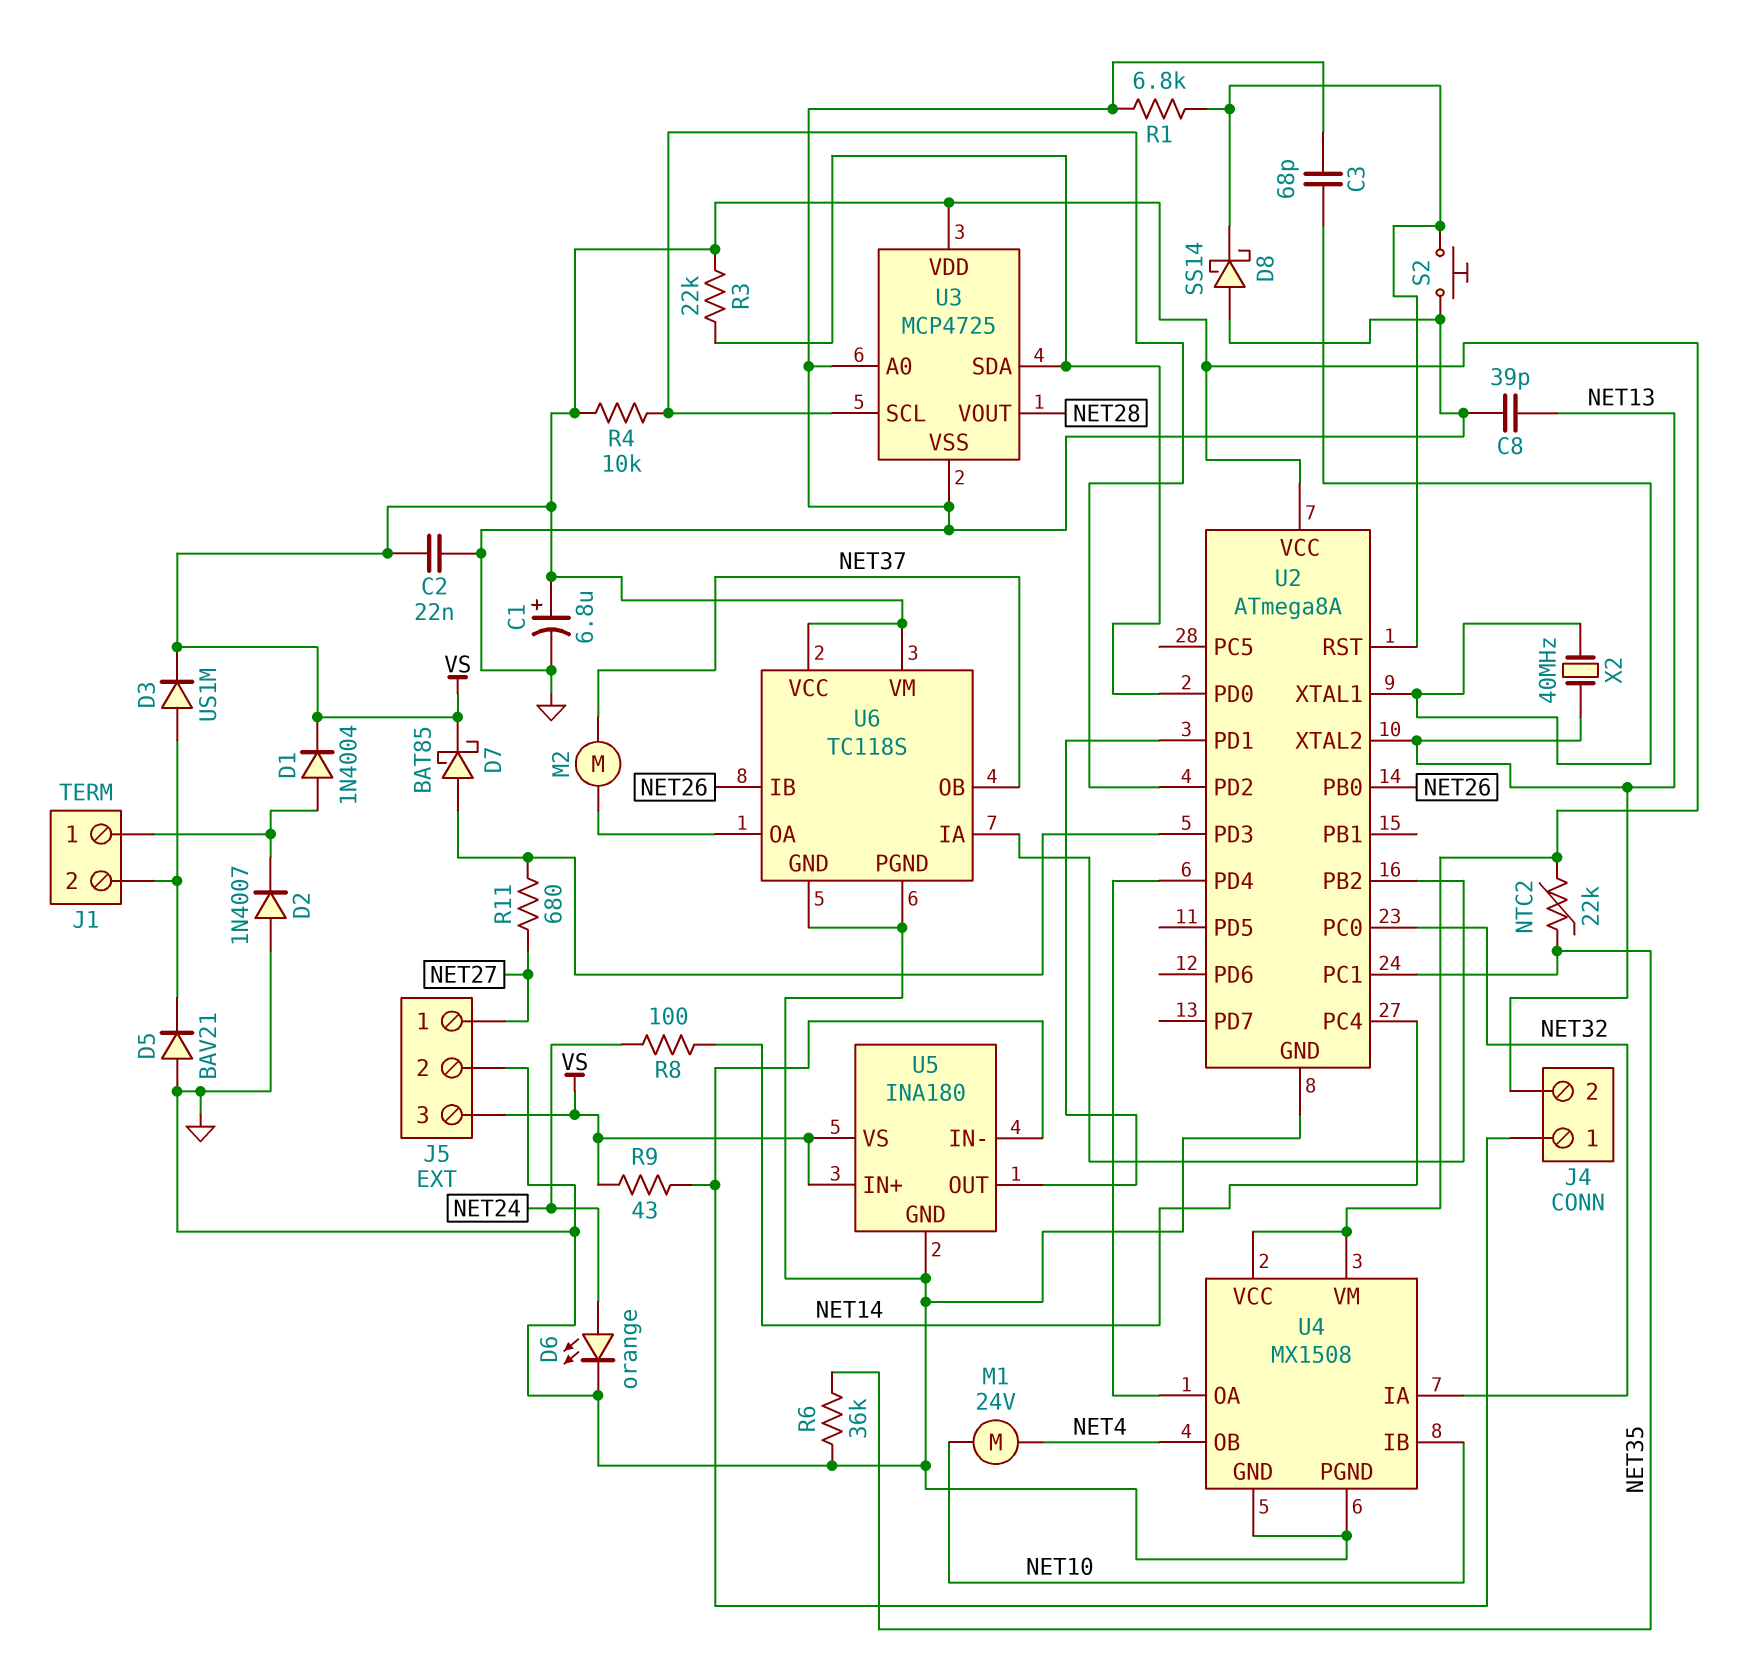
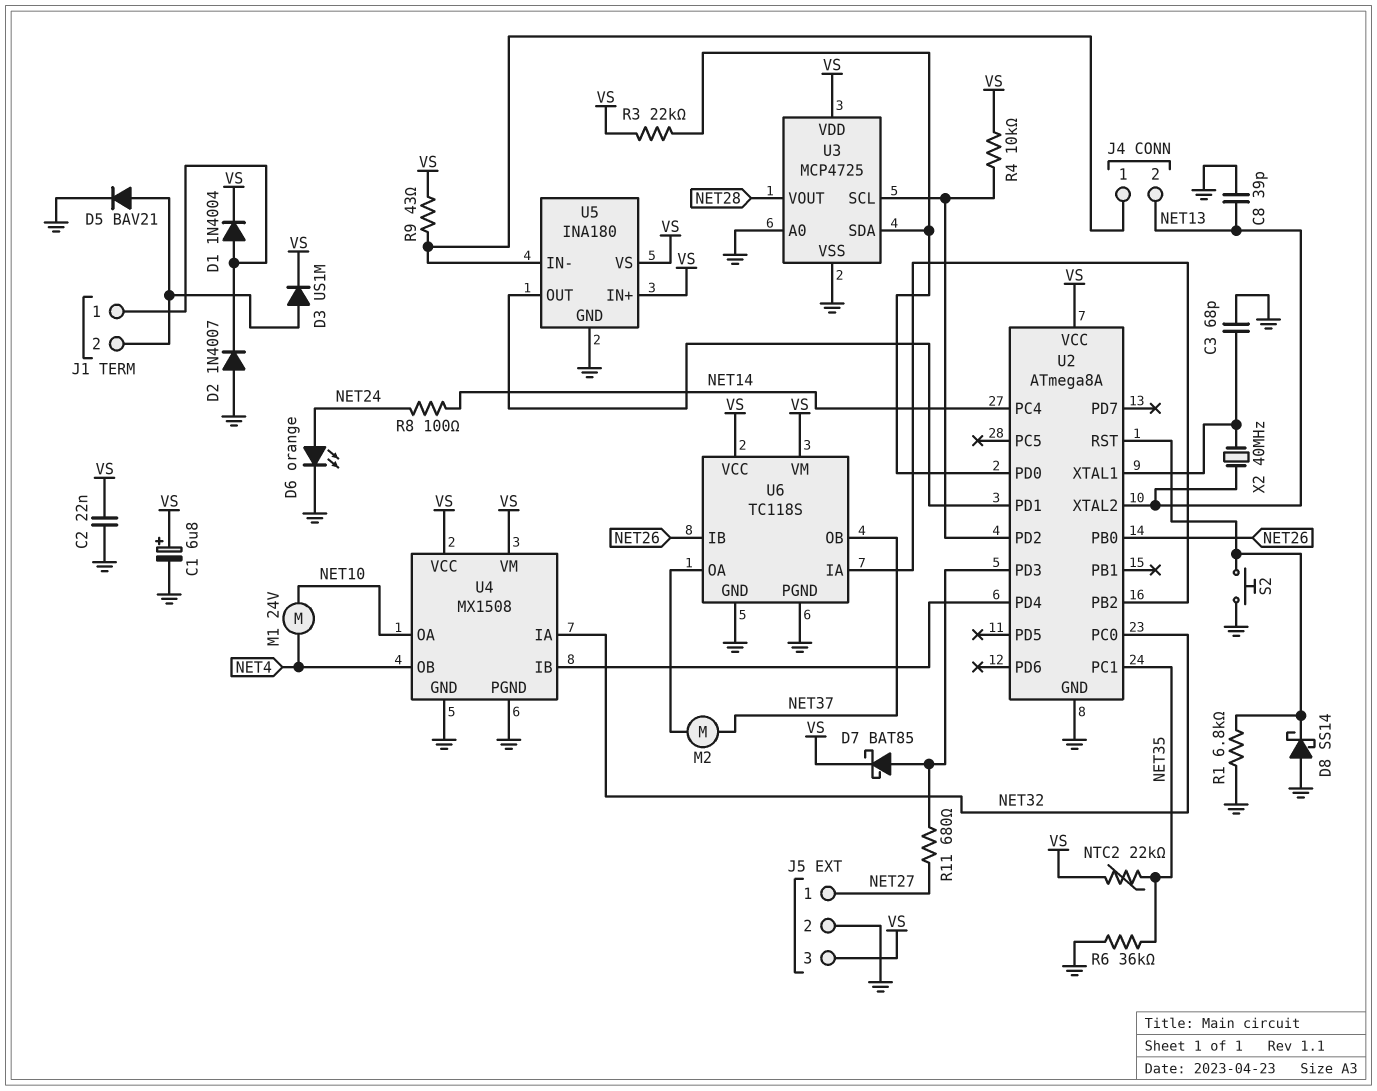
D5: diode BAV21 (A GND, K J1/2) -> diode BAV21 (A J1/2, K GND)
U4 pin IB: NET10 -> U2/PD4
U4 pin OA: U2/PD4 -> NET10

